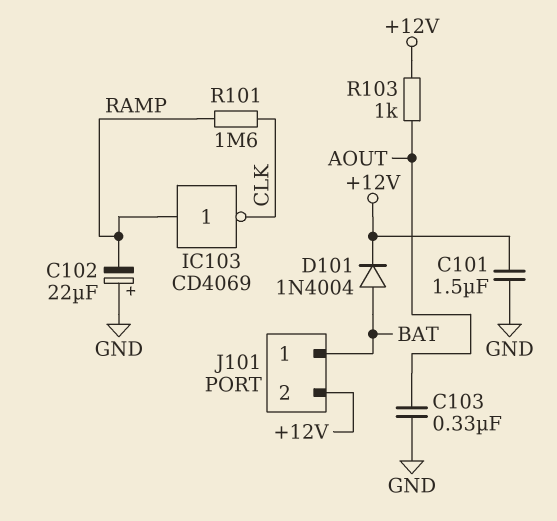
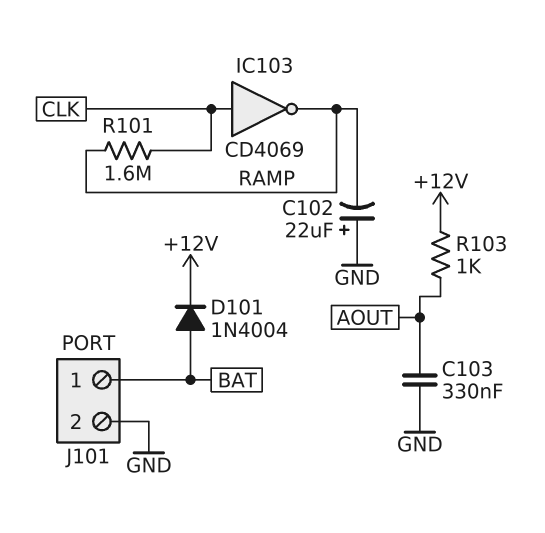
C101: 1.5uF (+12V, GND) -> none
IC103: NOT CD4069 (in RAMP, out CLK) -> NOT CD4069 (in CLK, out RAMP)
J101 pin 2: +12V -> GND

